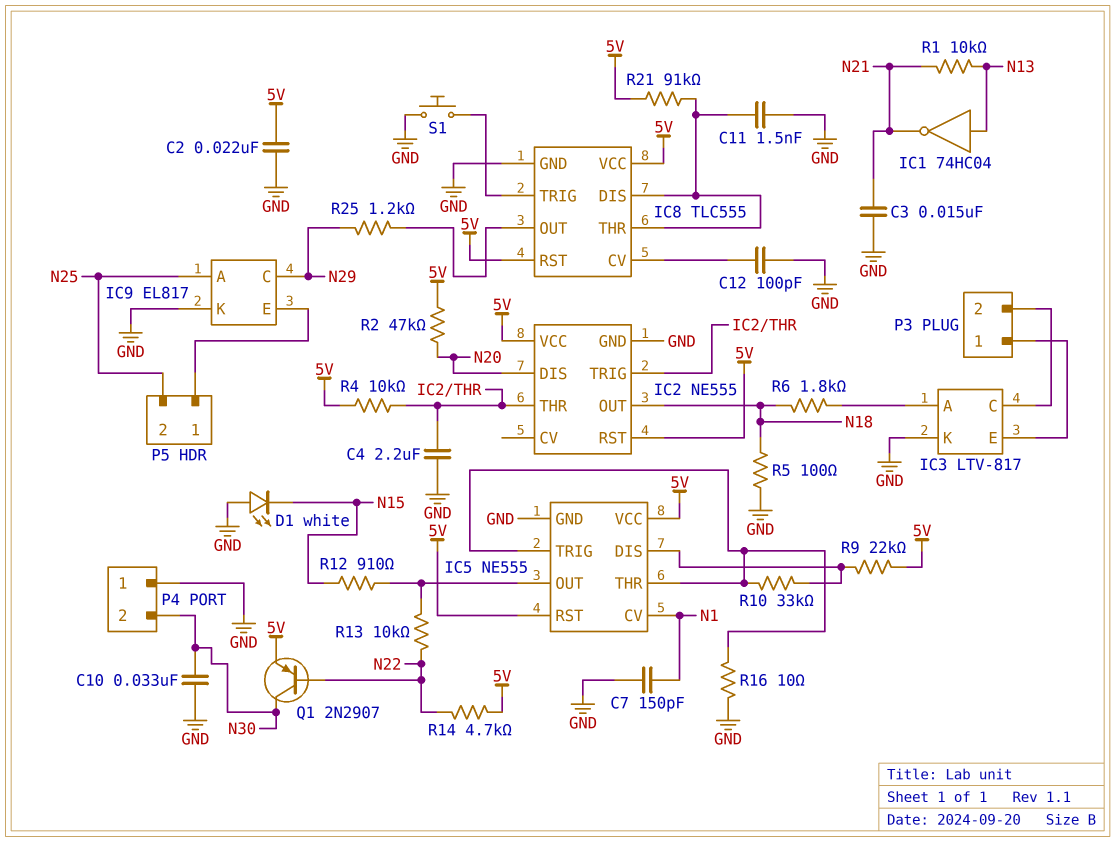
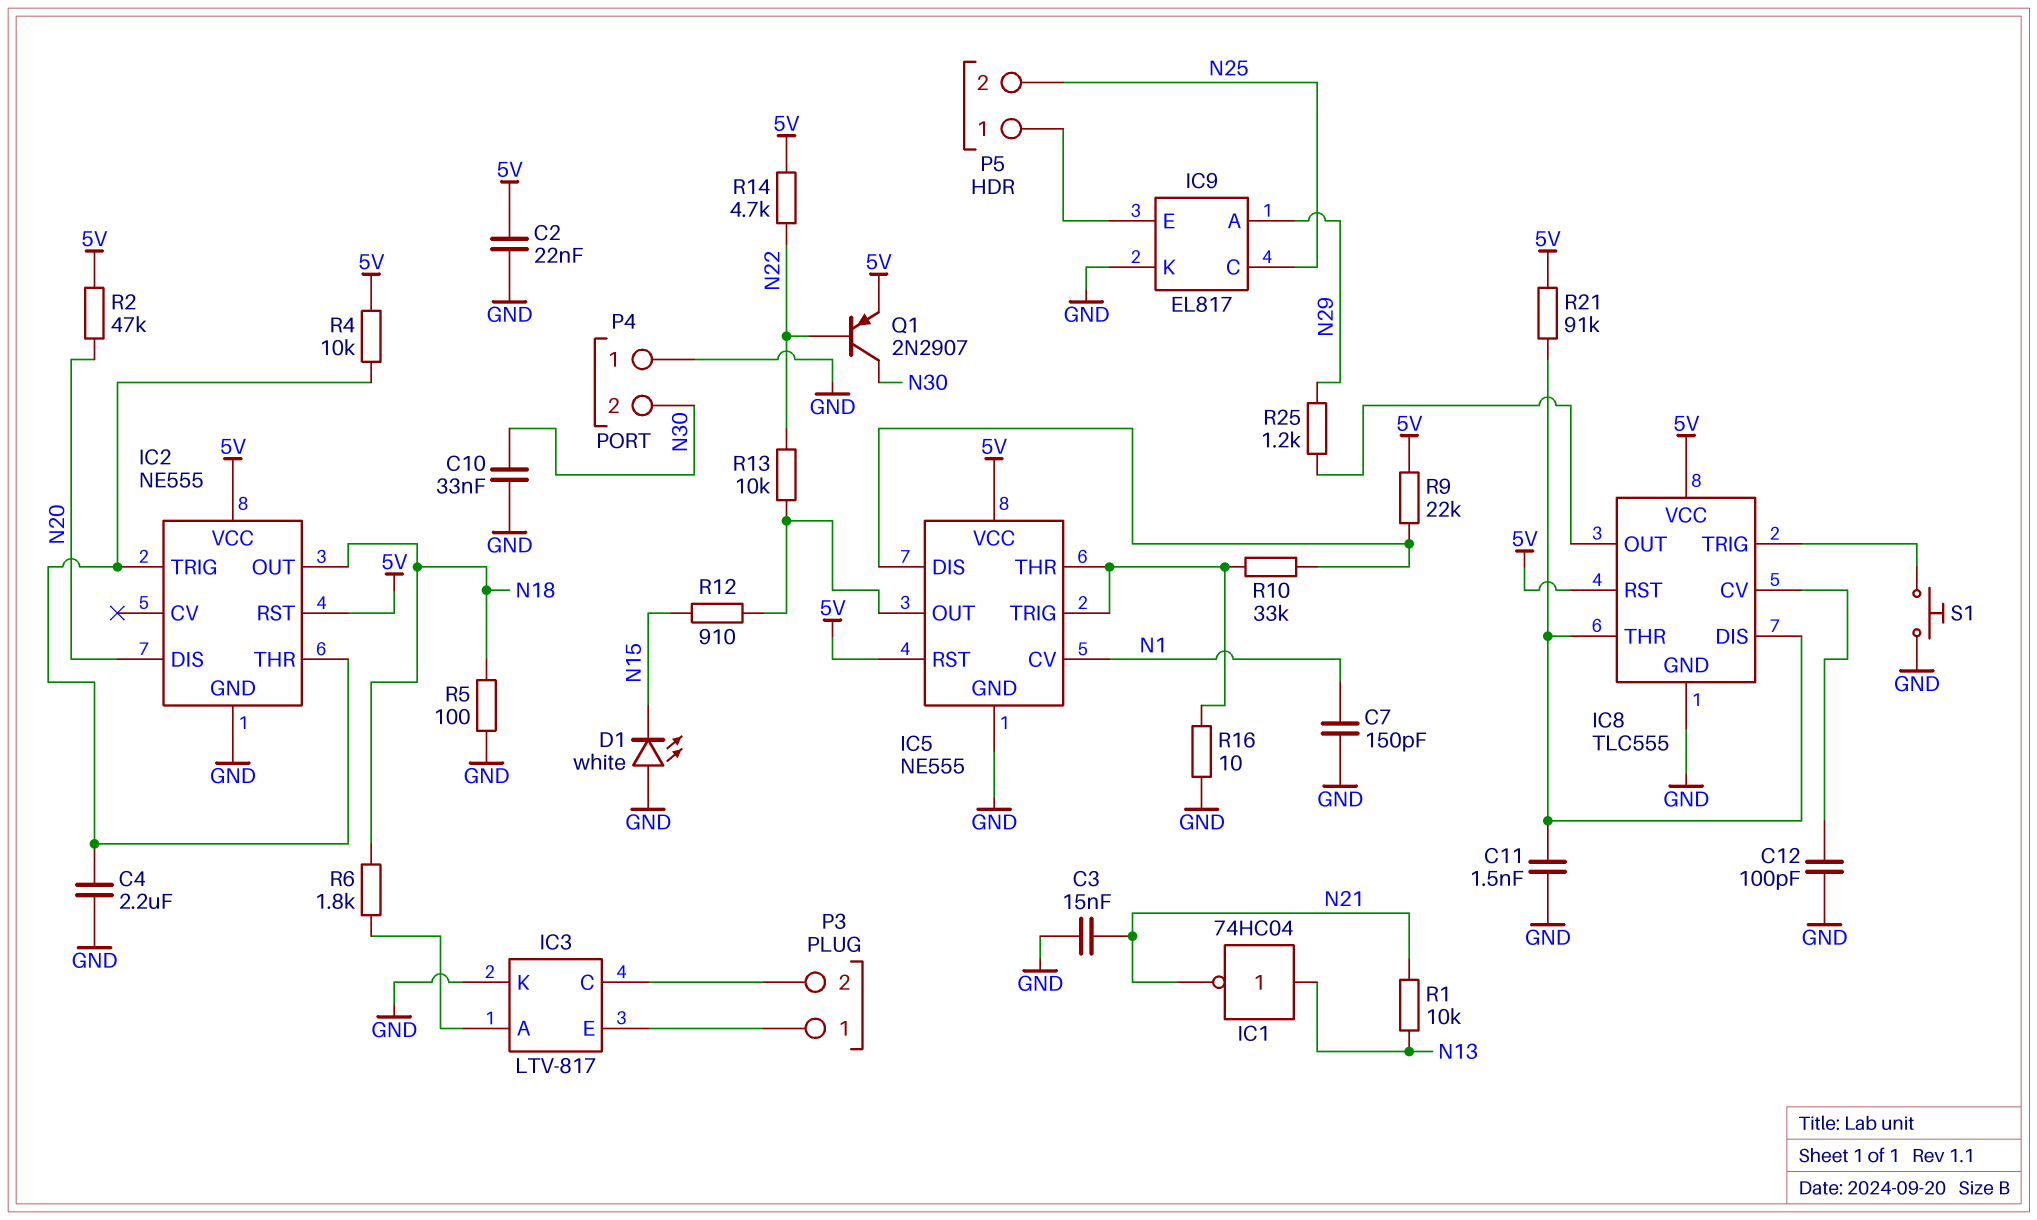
IC9 pin A: N25 -> N29
IC9 pin C: N29 -> N25

